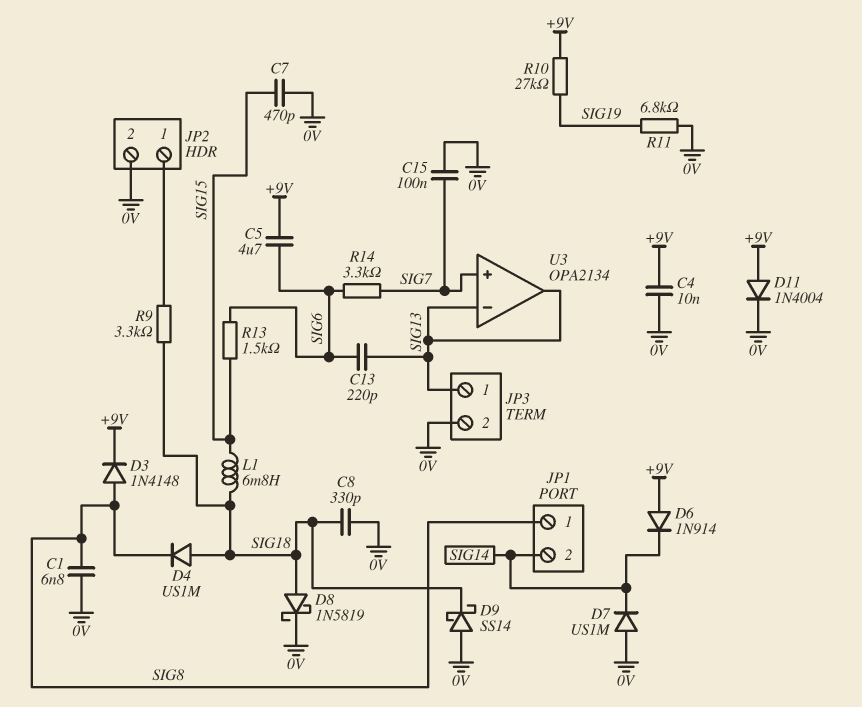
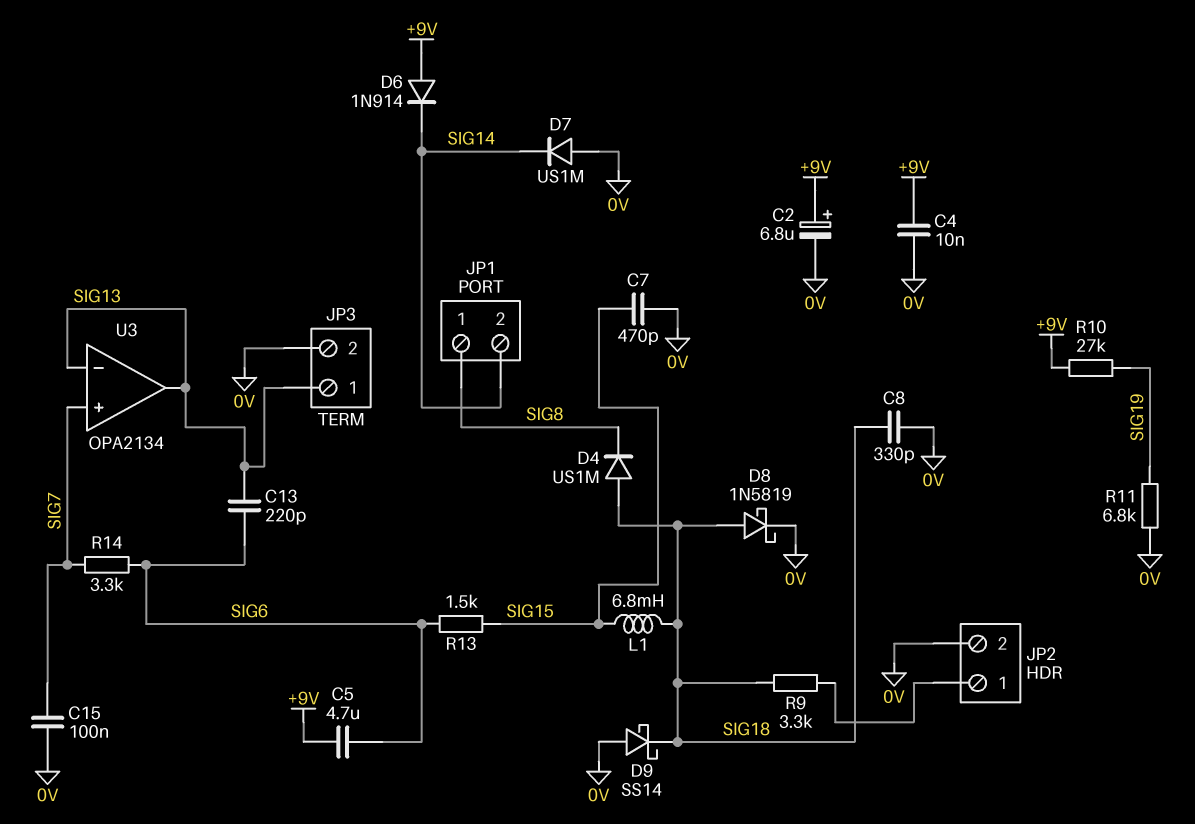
C1: 6.8nF (0V, SIG8) -> none
C2: none -> 6.8uF (plus +9V, minus 0V)
D3: diode 1N4148 (A SIG8, K +9V) -> none
D11: diode 1N4004 (A +9V, K 0V) -> none

